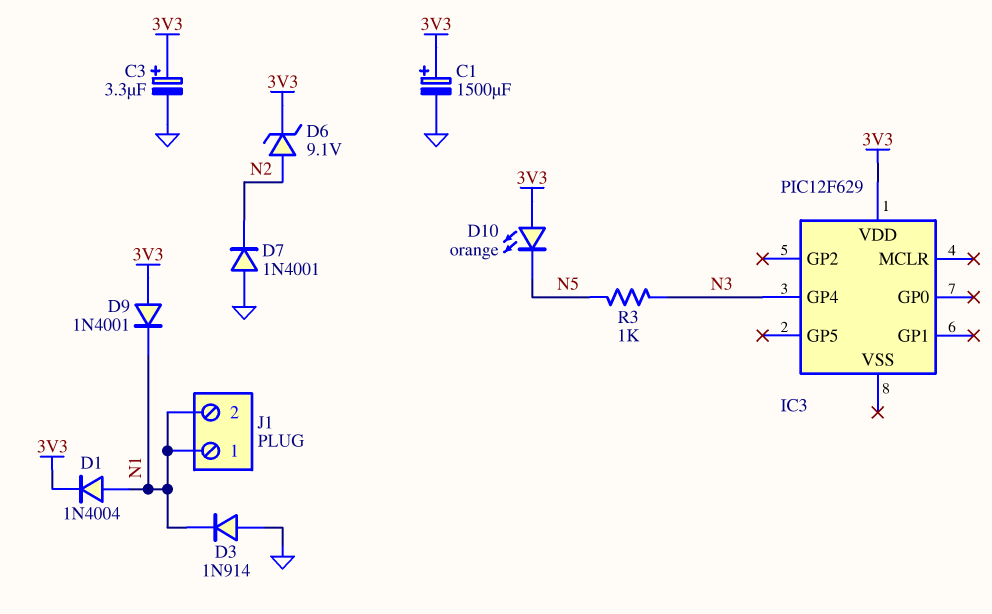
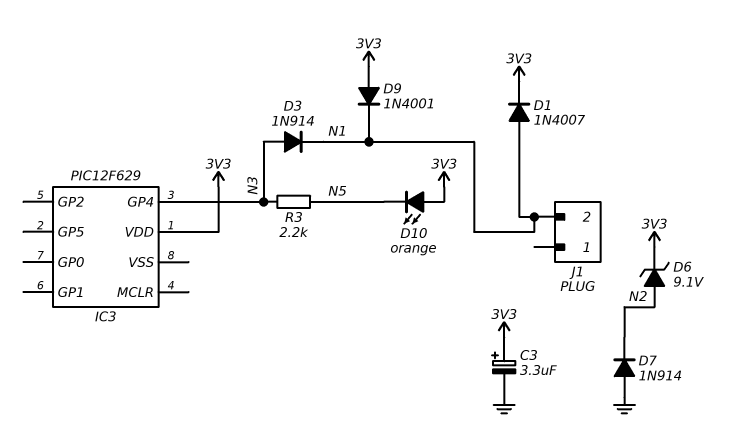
C1: 1500uF (plus 3V3, minus GND) -> none
D1: diode 1N4004 (A N1, K 3V3) -> diode 1N4007 (A N1, K 3V3)
D3: diode 1N914 (A GND, K N1) -> diode 1N914 (A N3, K N1)
D7: diode 1N4001 (A GND, K N2) -> diode 1N914 (A GND, K N2)
J1 pin 1: N1 -> none
R3: 1k (N3, N5) -> 2.2k (N3, N5)

